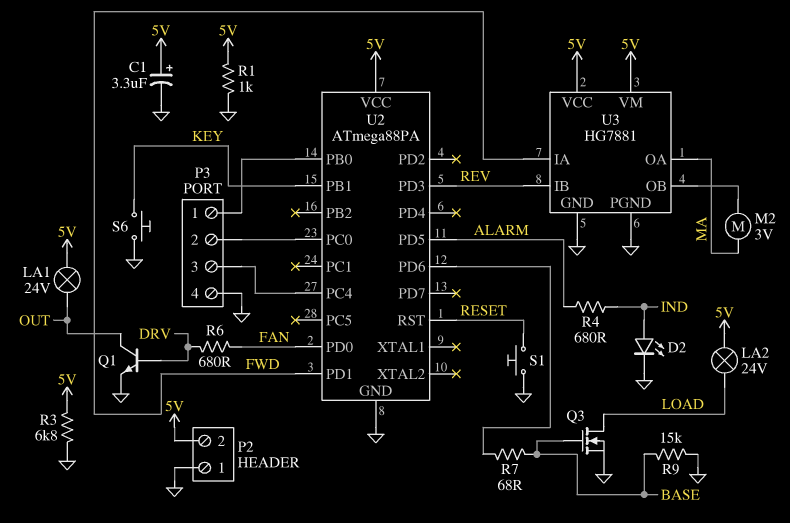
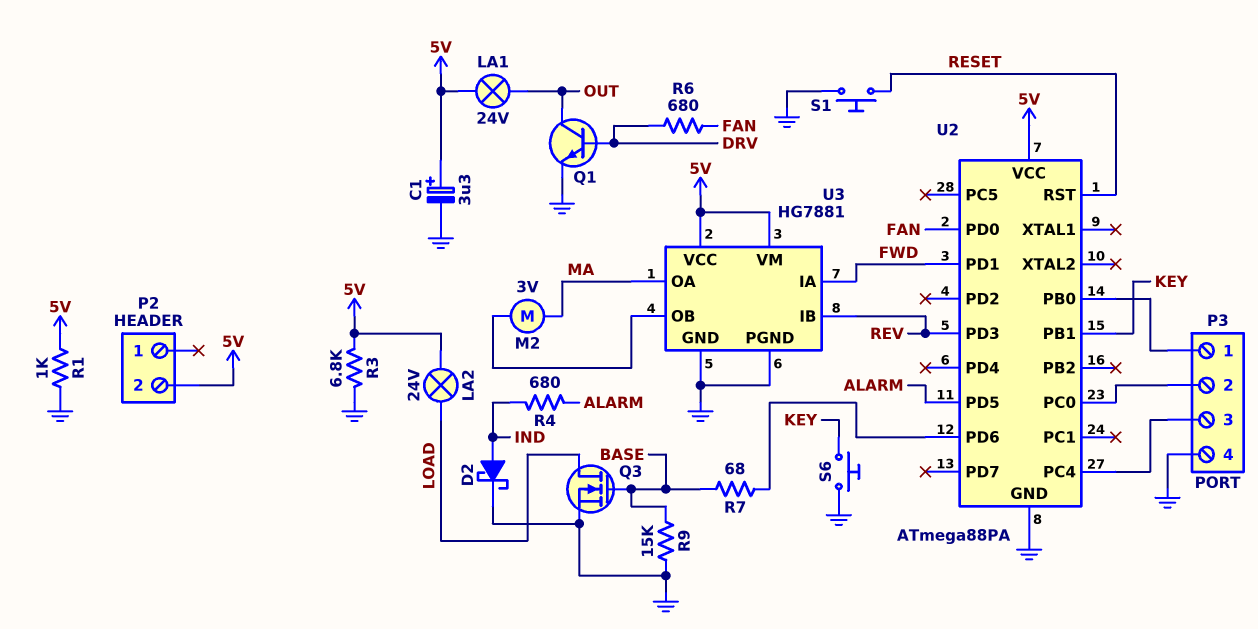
D2: LED (A IND, K GND) -> schottky (A IND, K GND)
P2 pin 1: GND -> none

